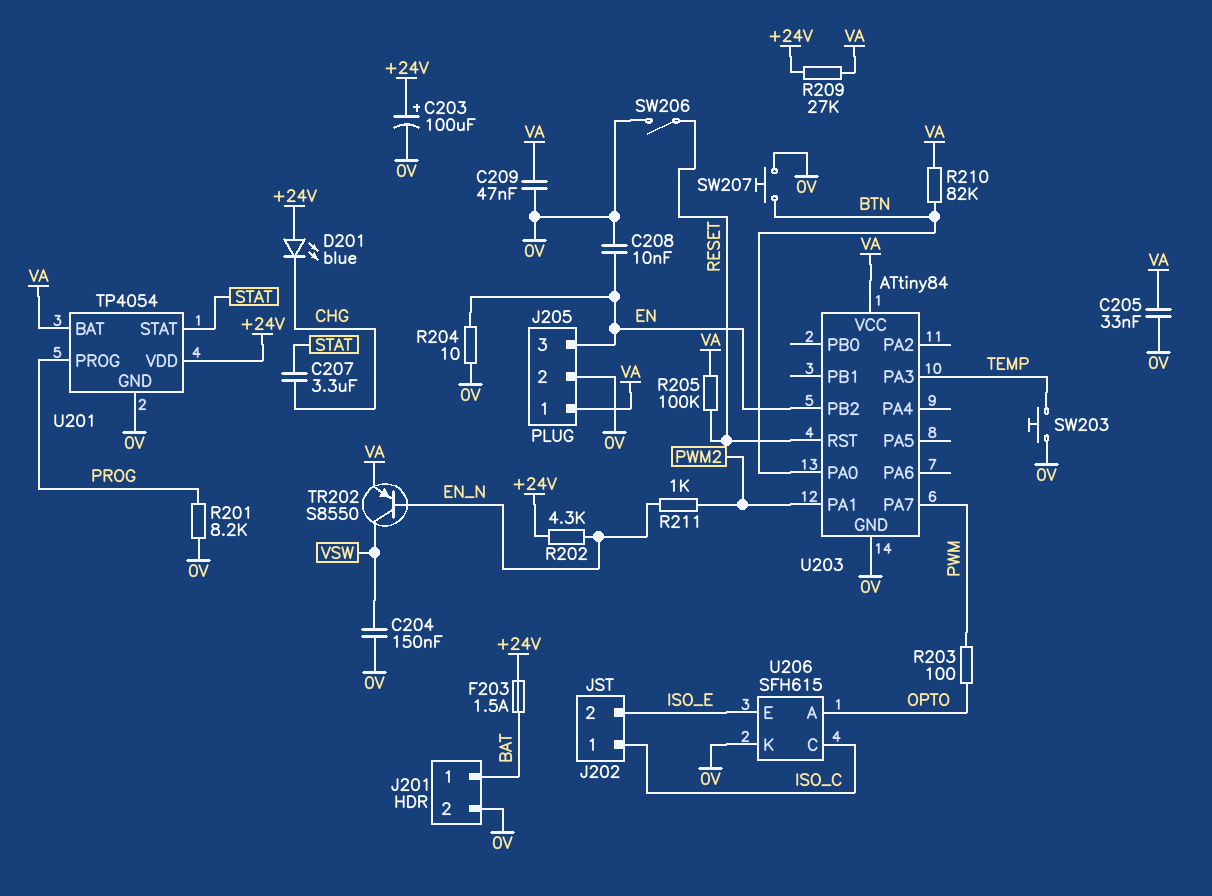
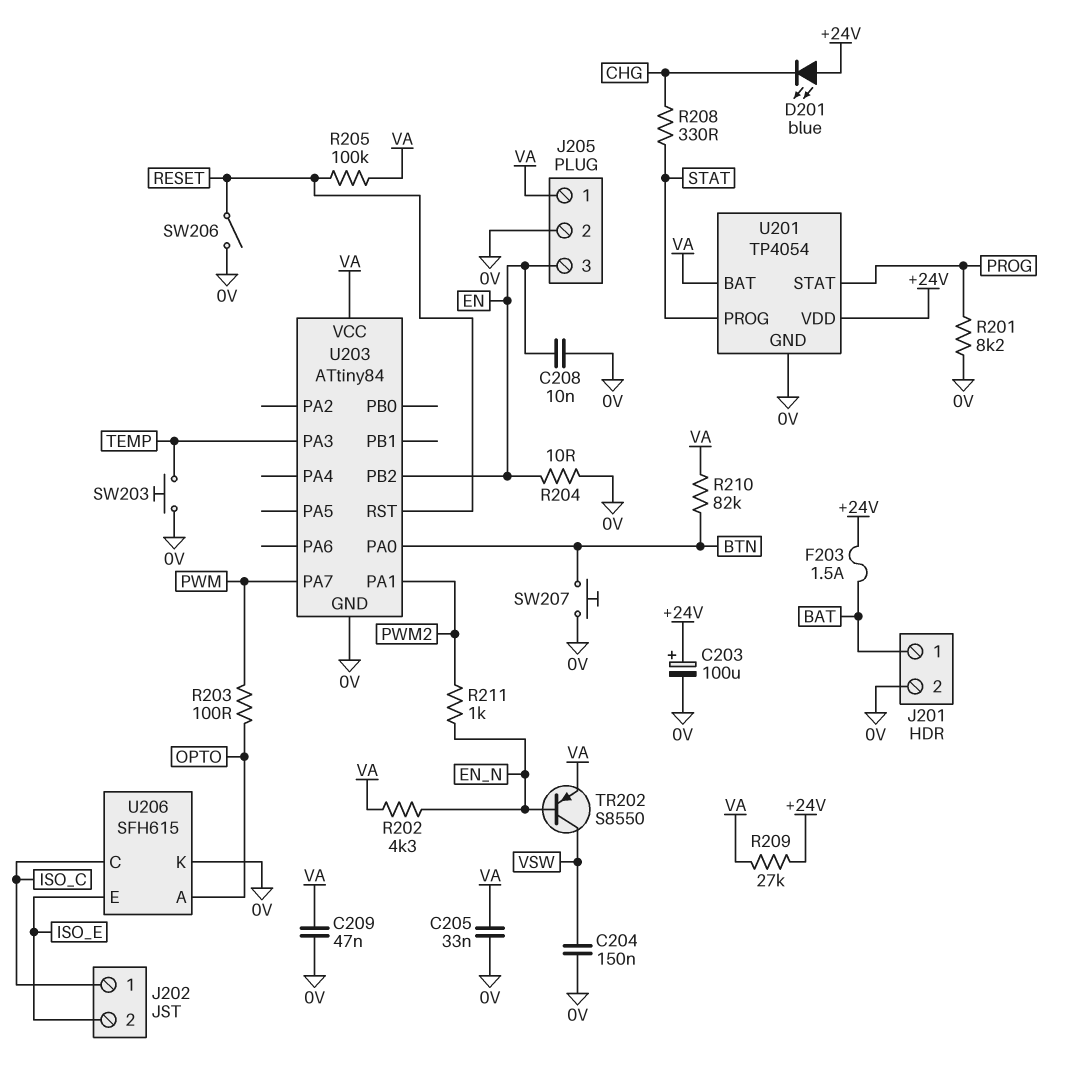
C207: 3.3uF (CHG, STAT) -> none
R202: 4.3k (+24V, EN_N) -> 4.3k (EN_N, VA)
R208: none -> 330 (CHG, STAT)
U201 pin PROG: PROG -> STAT
U201 pin STAT: STAT -> PROG

